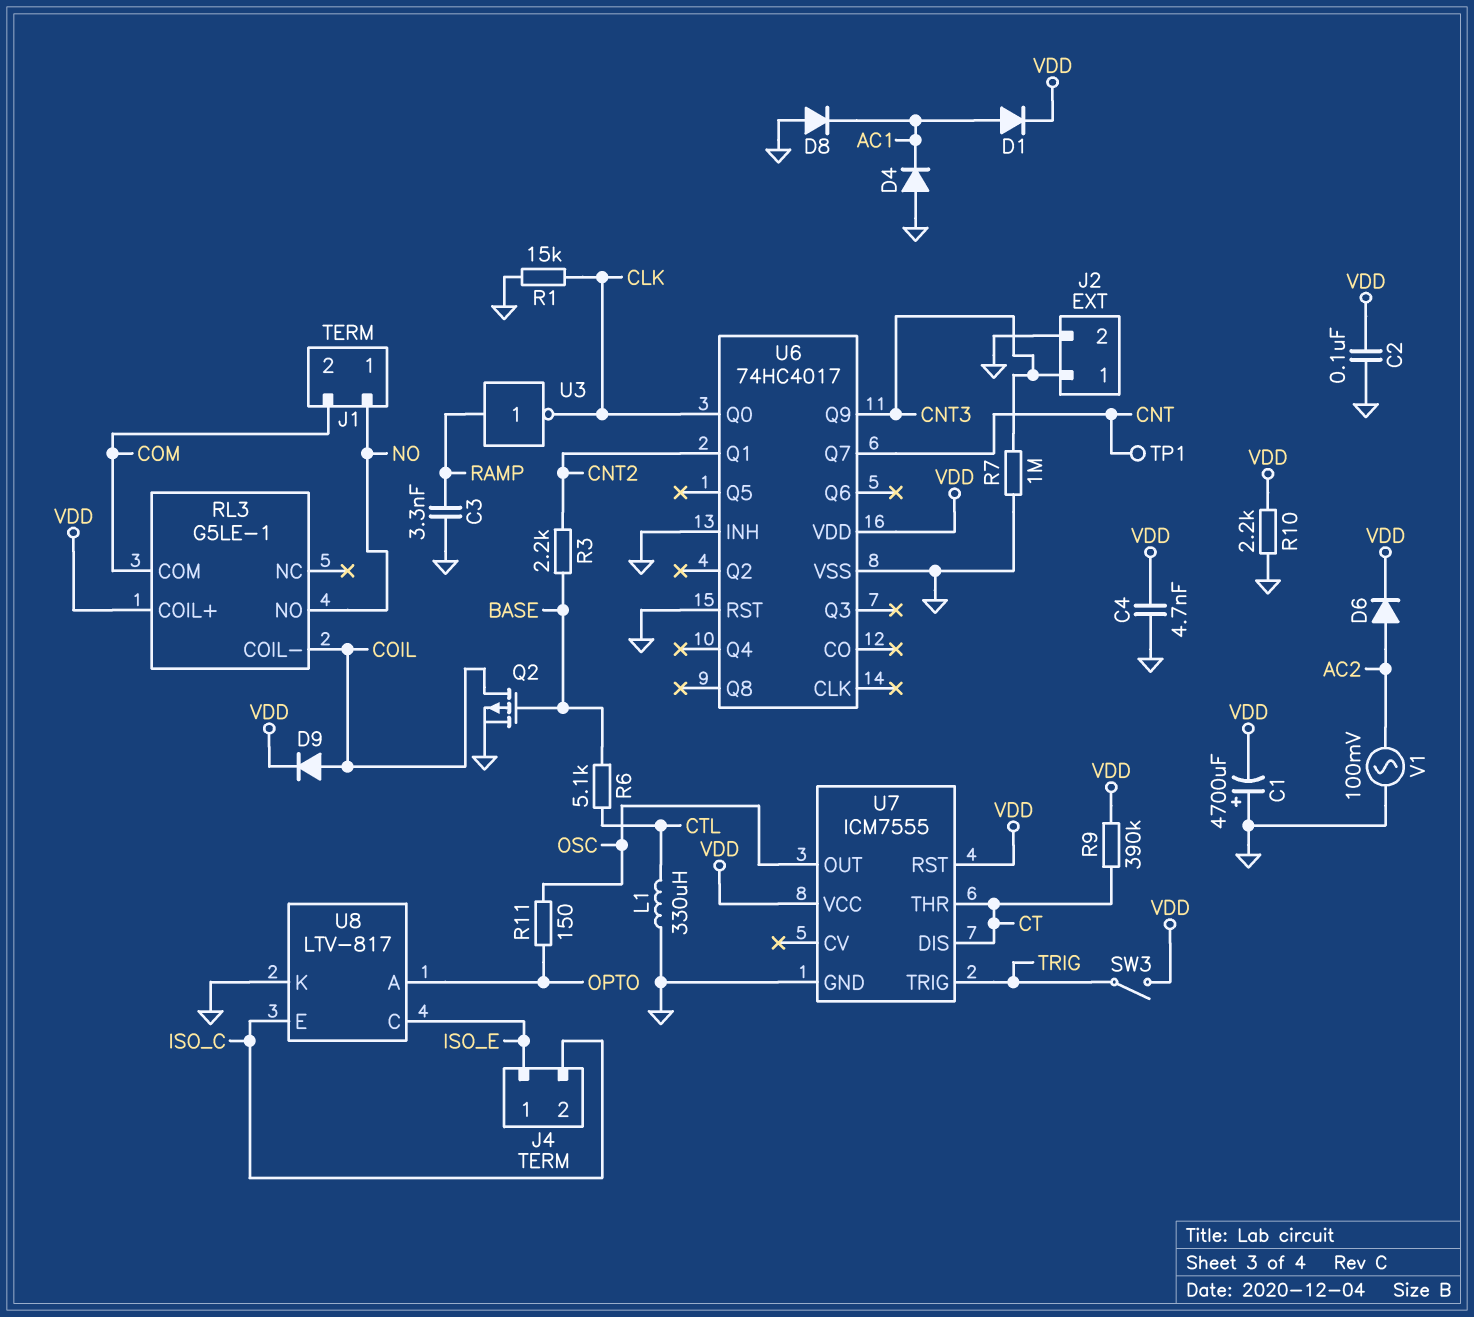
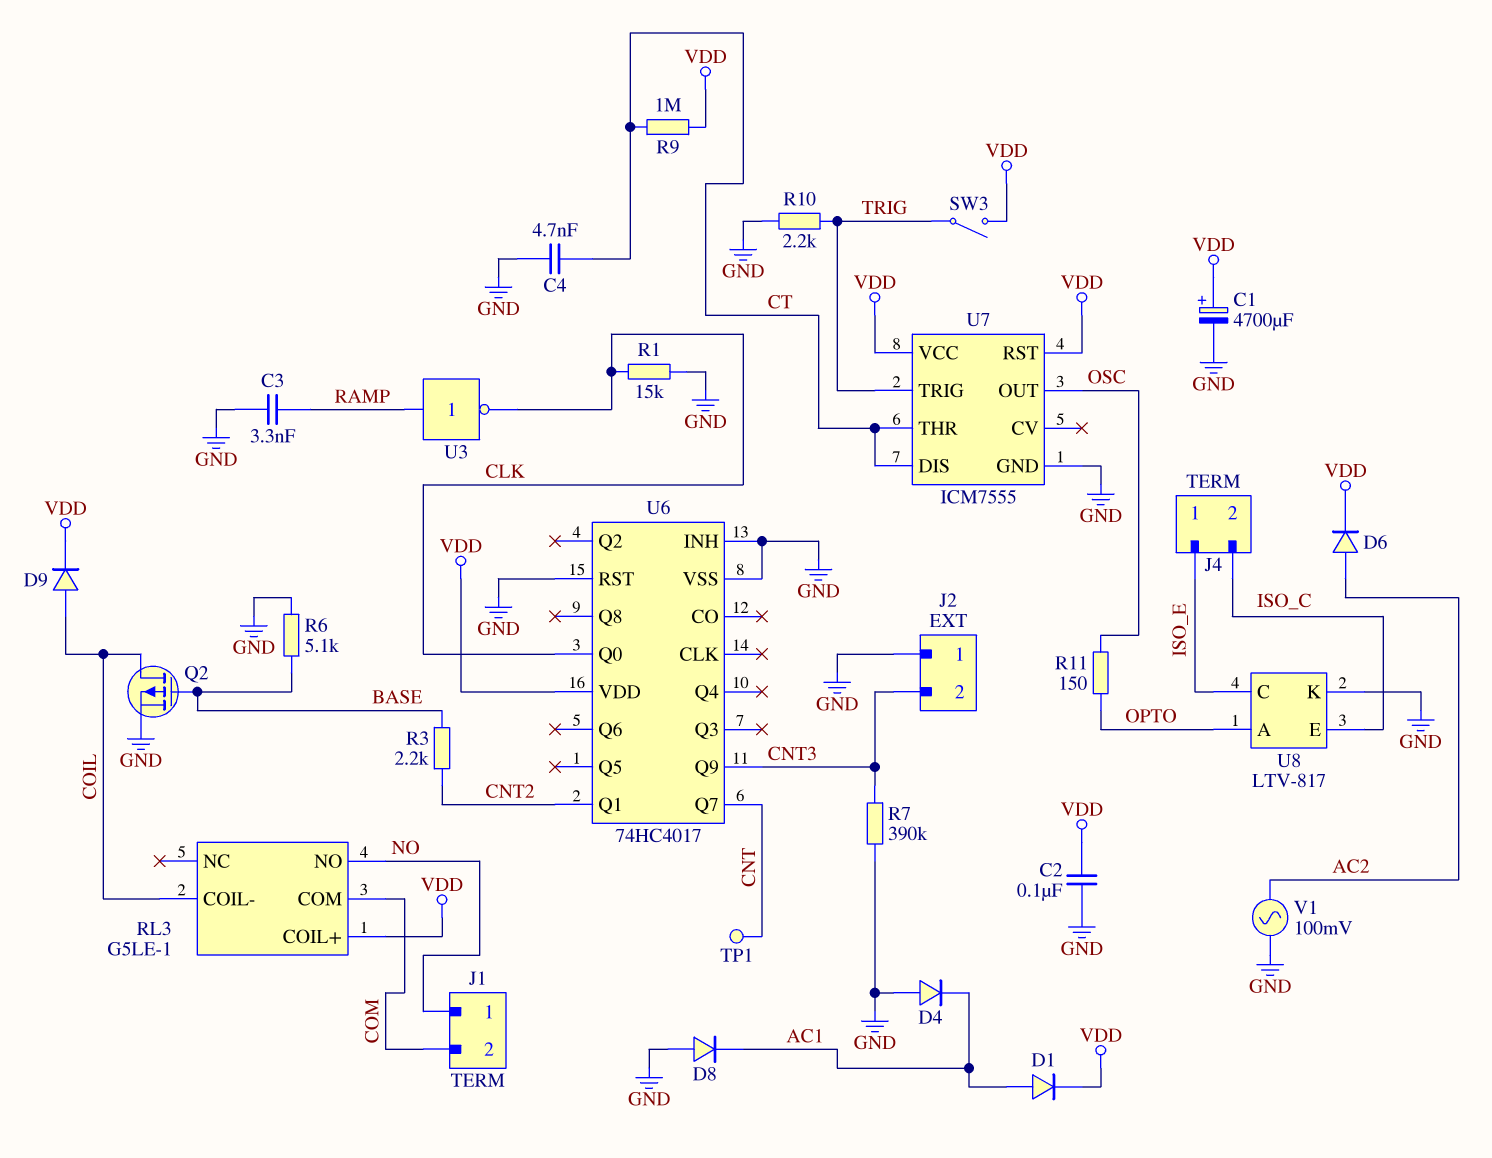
C1: 4700uF (plus GND, minus VDD) -> 4700uF (plus VDD, minus GND)
C4: 4.7nF (GND, VDD) -> 4.7nF (CT, GND)
J2 pin 1: CNT3 -> GND
J2 pin 2: GND -> CNT3
L1: 330uH (CTL, GND) -> none
R6: 5.1k (BASE, CTL) -> 5.1k (BASE, GND)
R7: 1M (CNT3, GND) -> 390k (CNT3, GND)
R9: 390k (CT, VDD) -> 1M (CT, VDD)
R10: 2.2k (GND, VDD) -> 2.2k (GND, TRIG)

